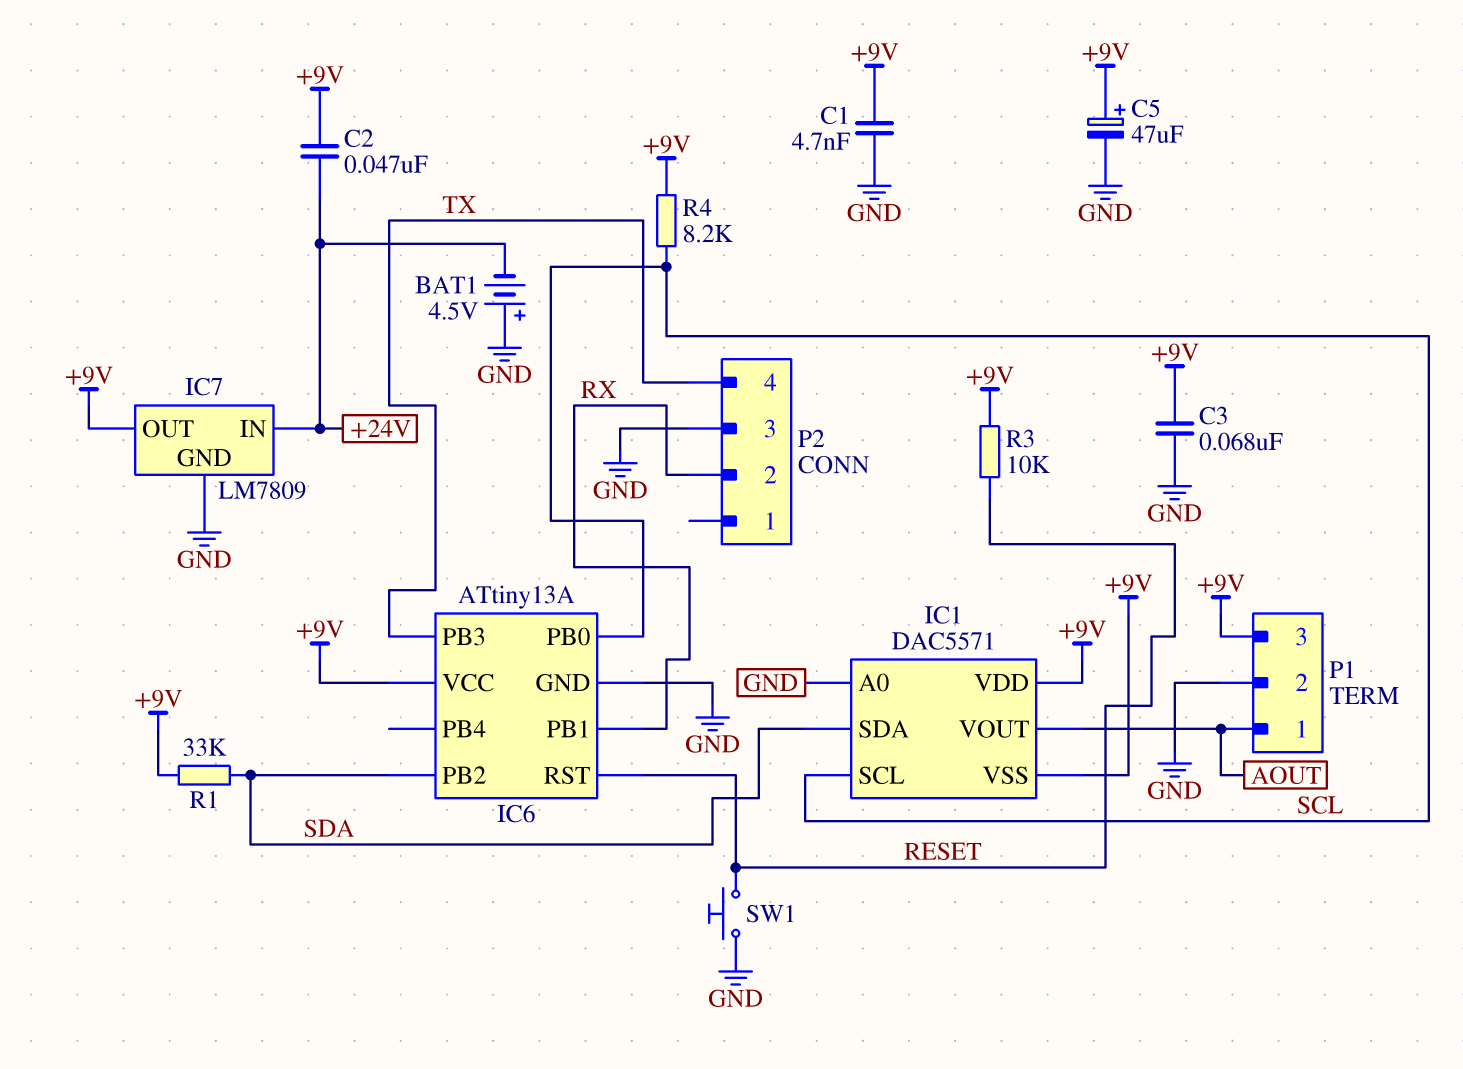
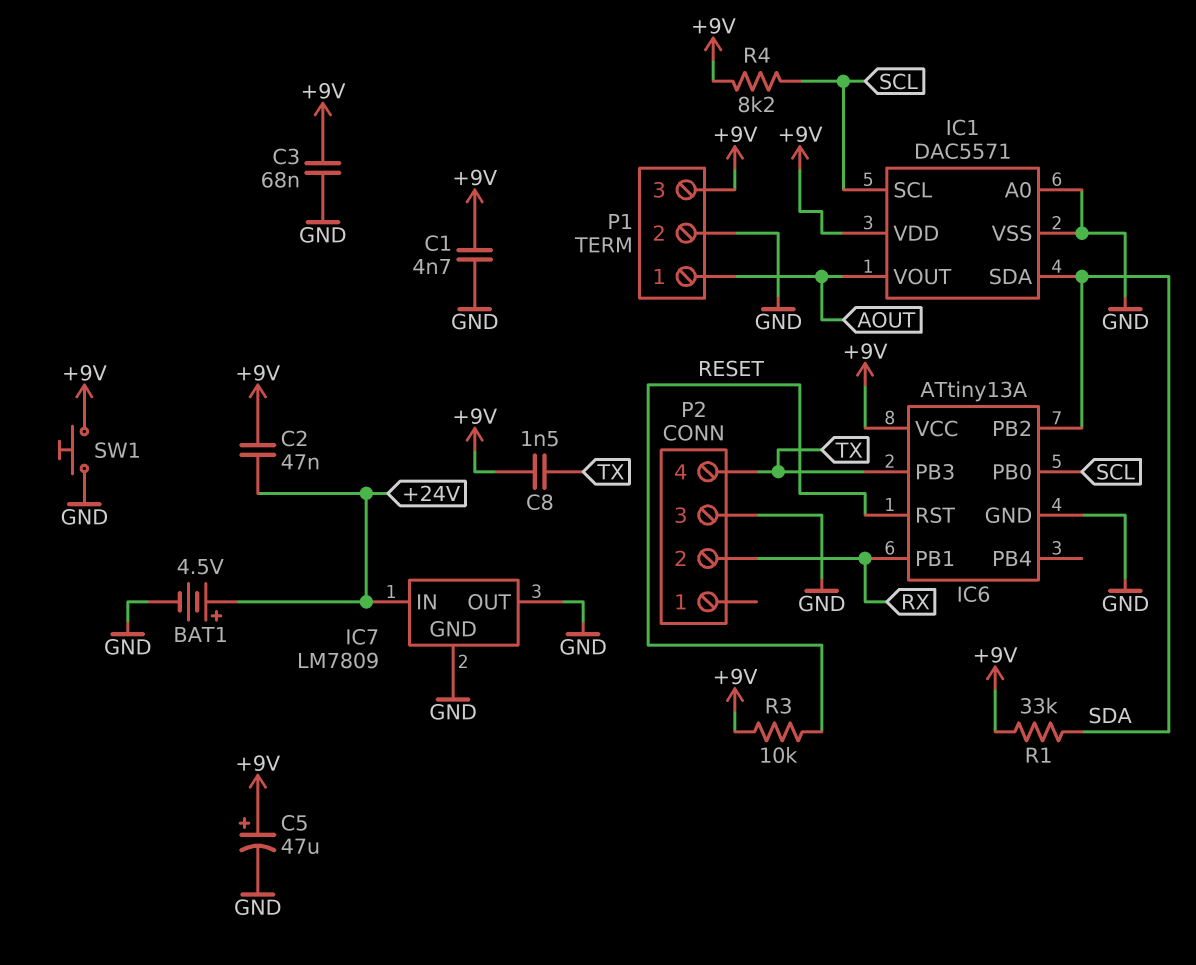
BAT1: 4.5V (plus GND, minus +24V) -> 4.5V (plus +24V, minus GND)
C8: none -> 1.5nF (+9V, TX)
IC1 pin VSS: +9V -> GND
IC7 pin OUT: +9V -> GND
SW1: button (GND, RESET) -> button (+9V, GND)

